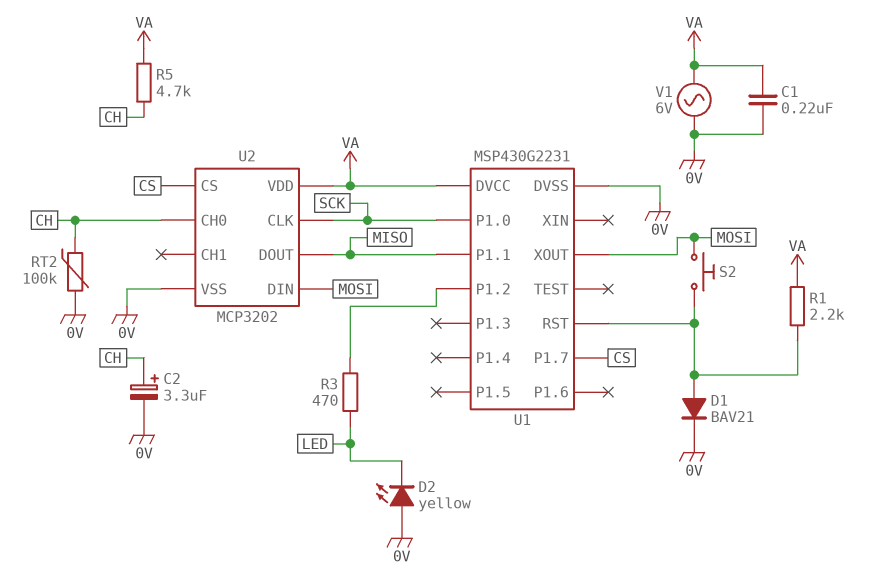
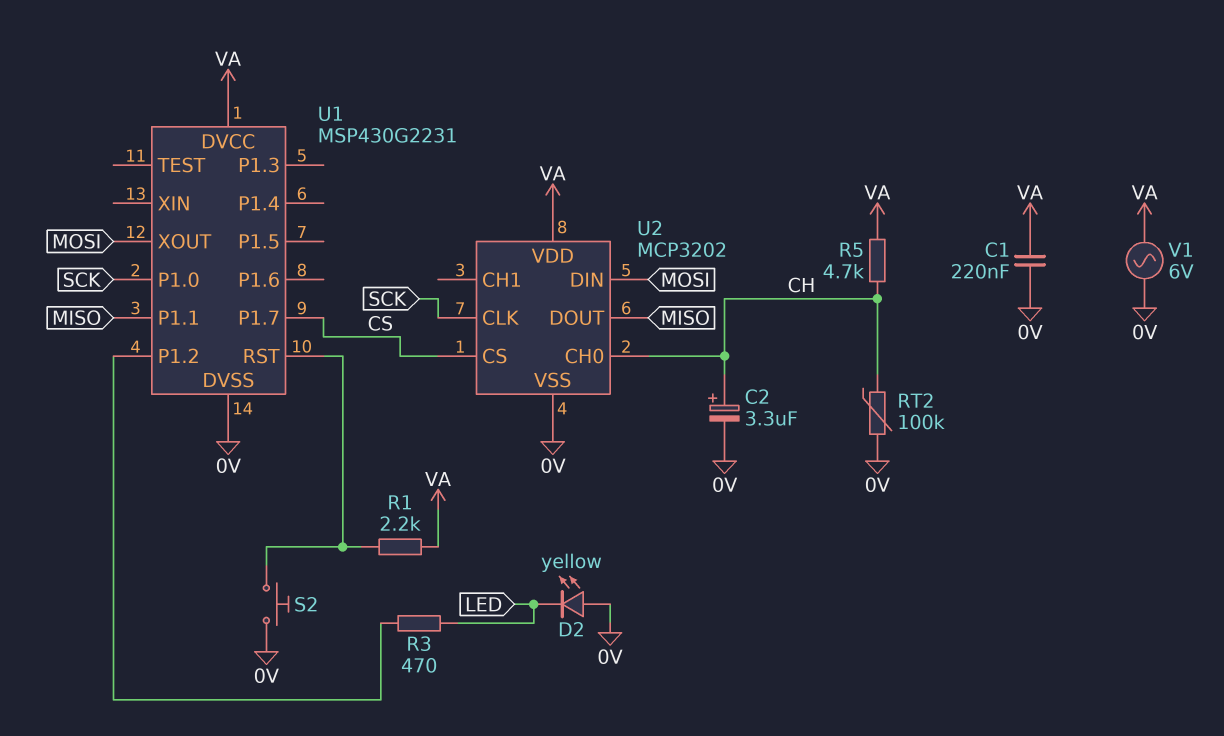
D1: diode BAV21 (A U1/RST, K 0V) -> none
S2: button (MOSI, U1/RST) -> button (0V, U1/RST)

